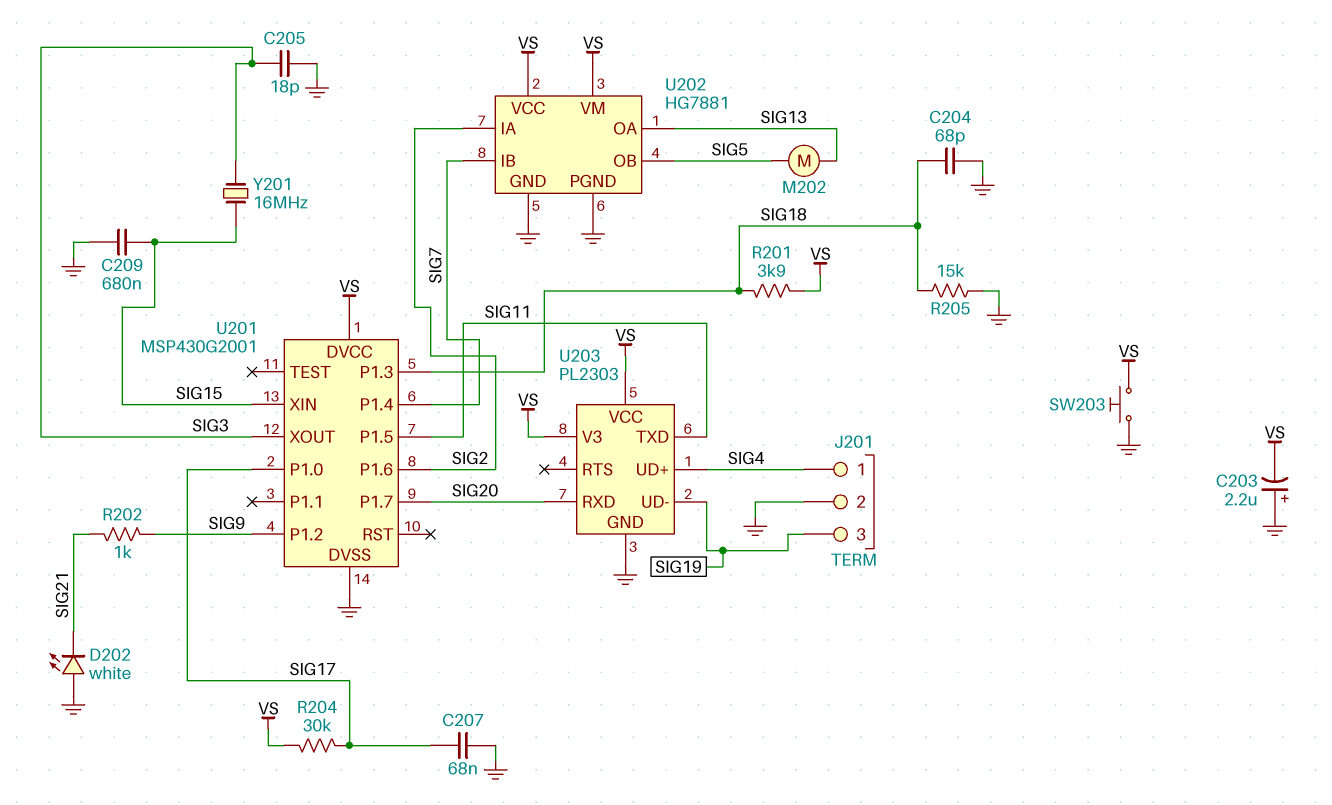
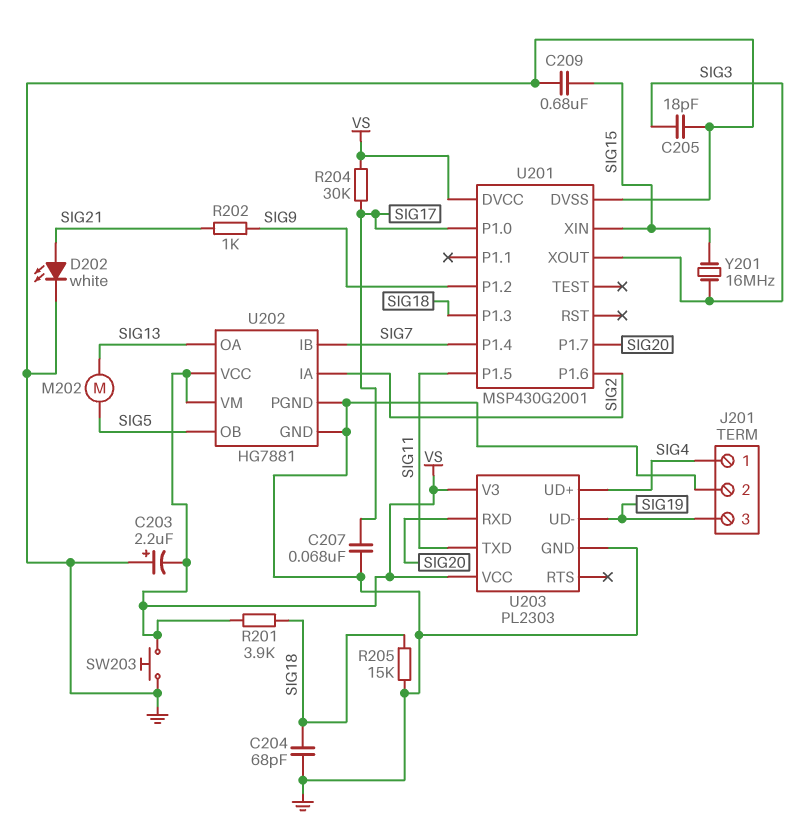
D202: LED white (A GND, K SIG21) -> LED white (A SIG21, K GND)

